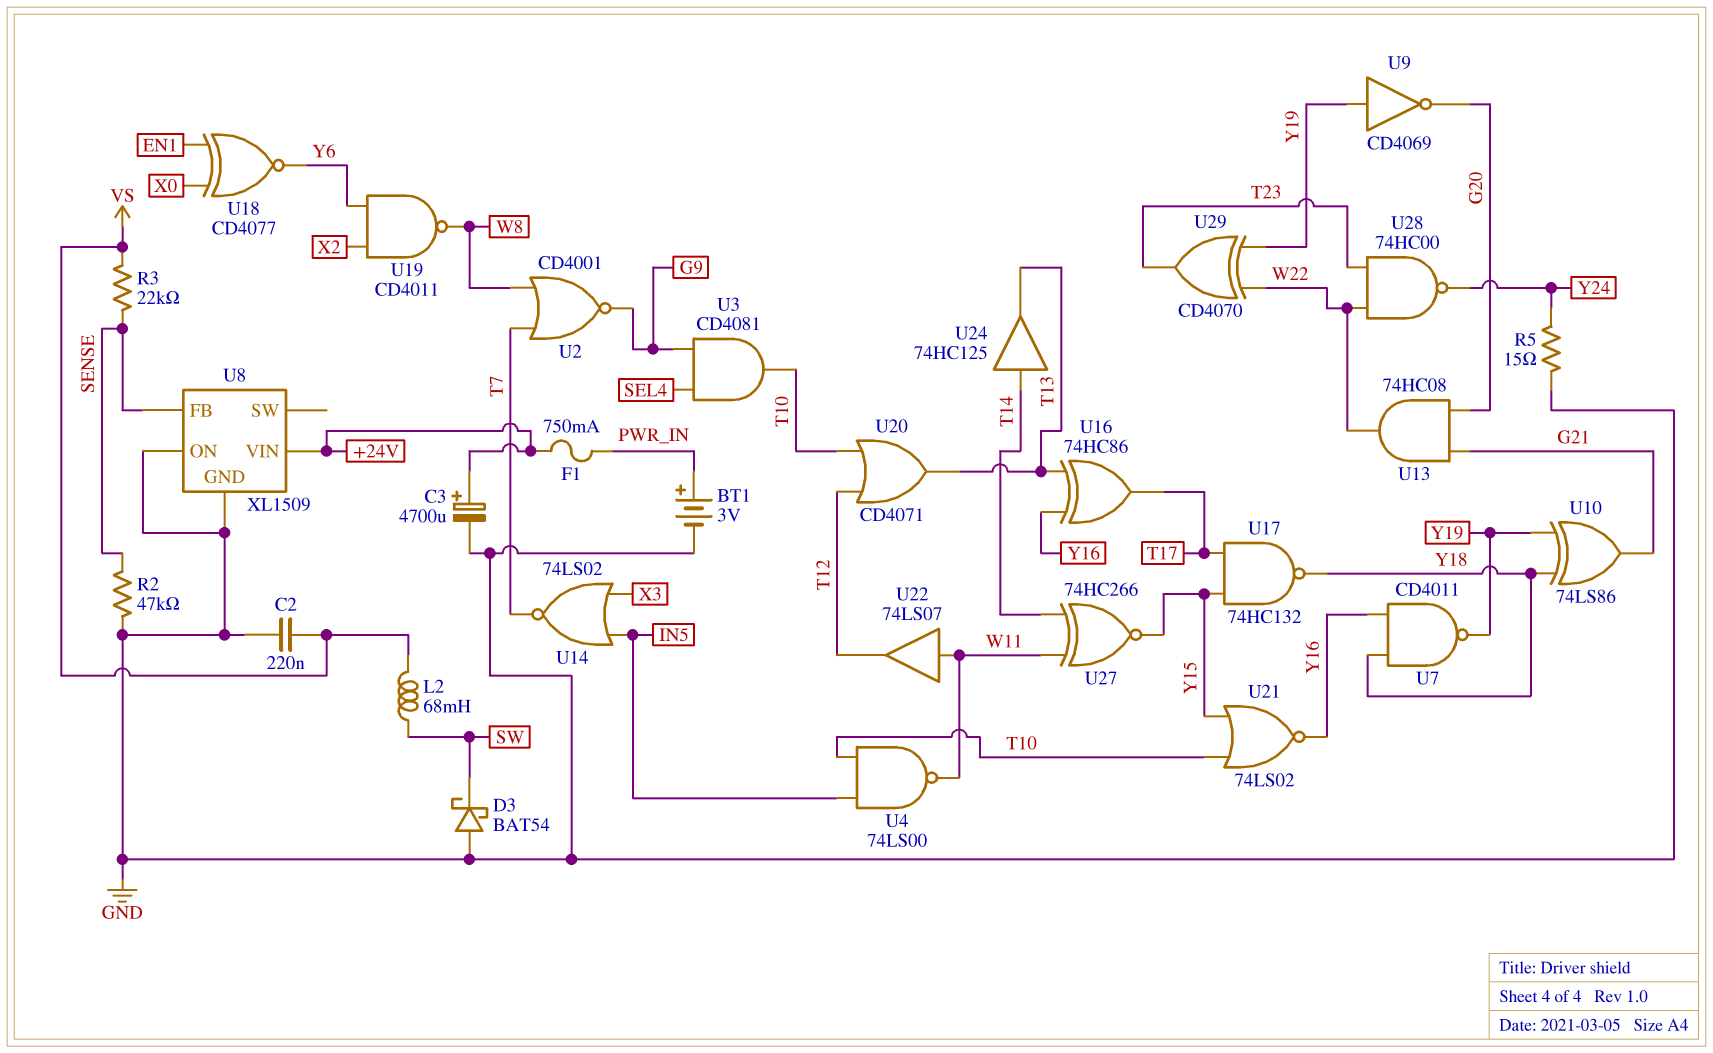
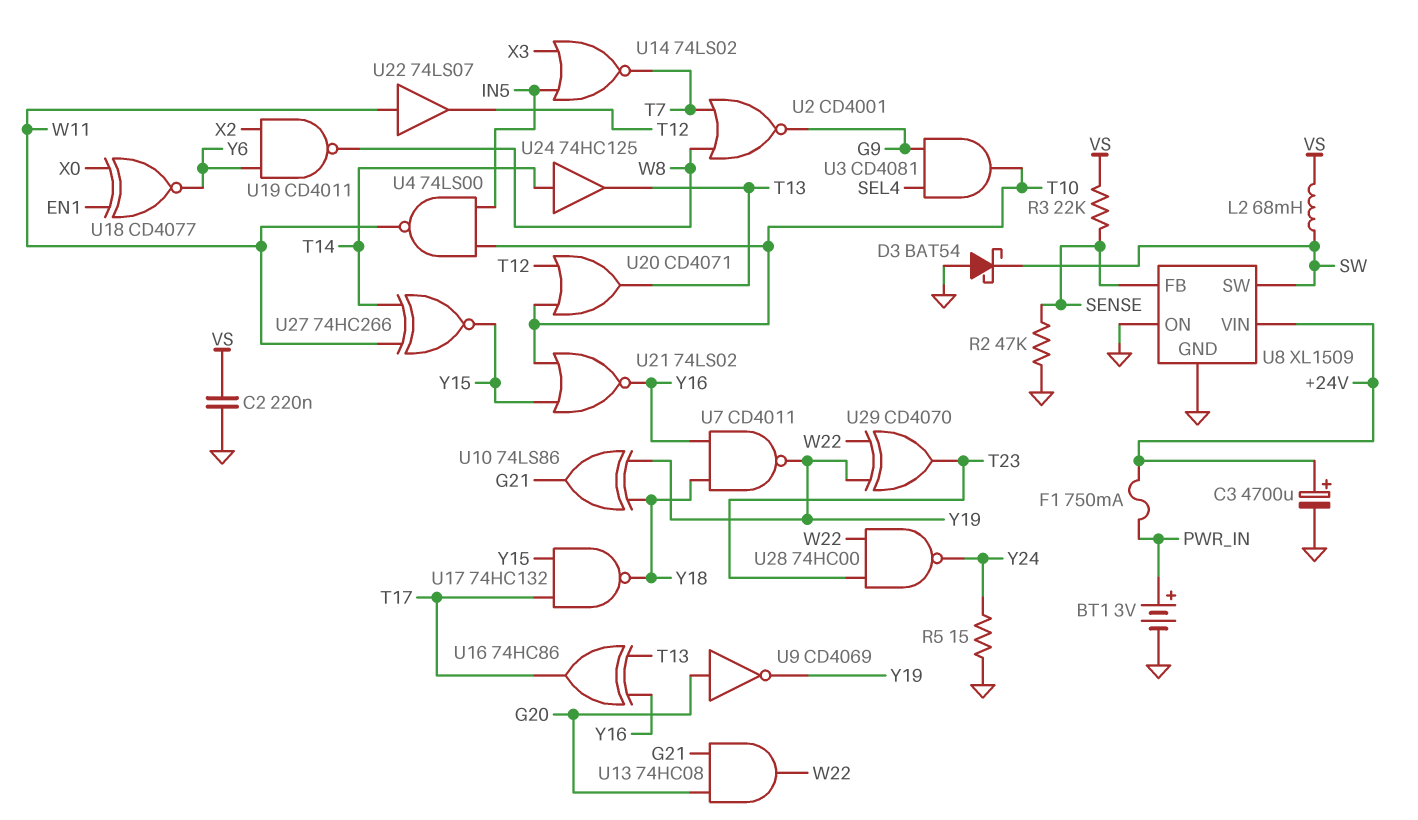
U8 pin SW: none -> SW
U9: NOT CD4069 (in Y19, out G20) -> NOT CD4069 (in G20, out Y19)

